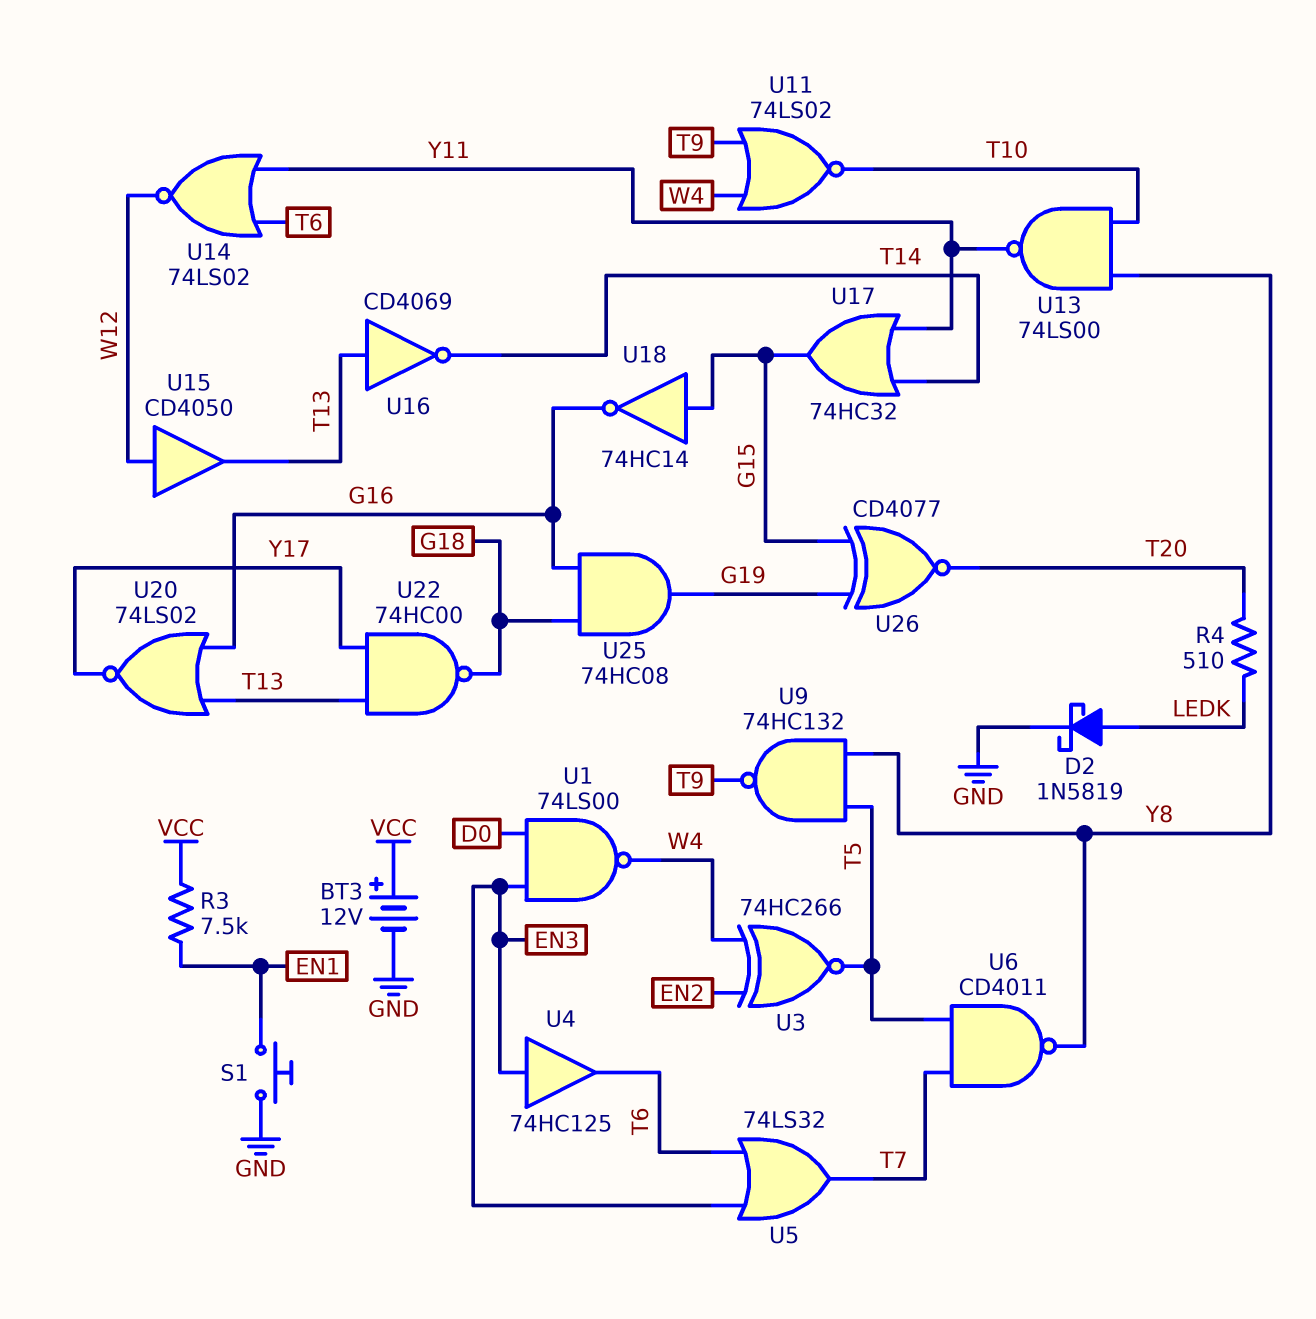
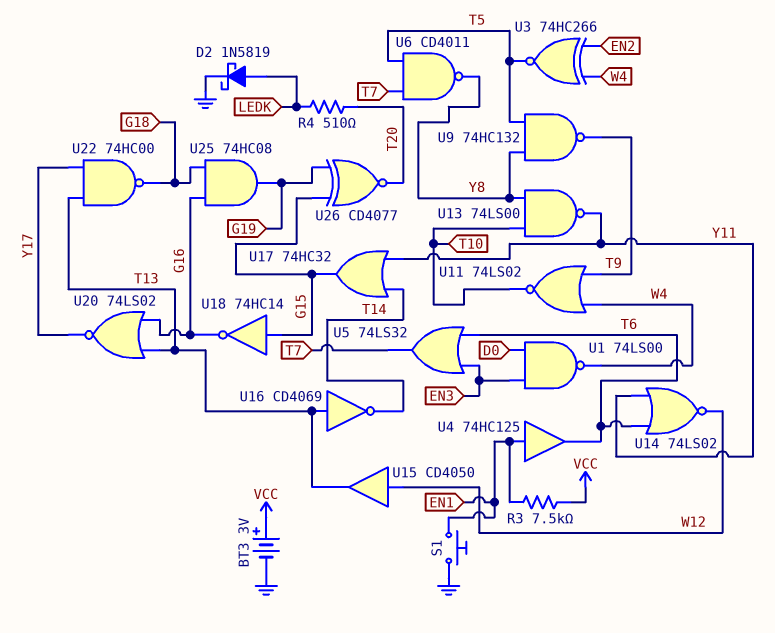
BT3: 12V (plus VCC, minus GND) -> 3V (plus VCC, minus GND)
U4: buffer 74HC125 (in EN3, out T6) -> buffer 74HC125 (in EN1, out T6)

